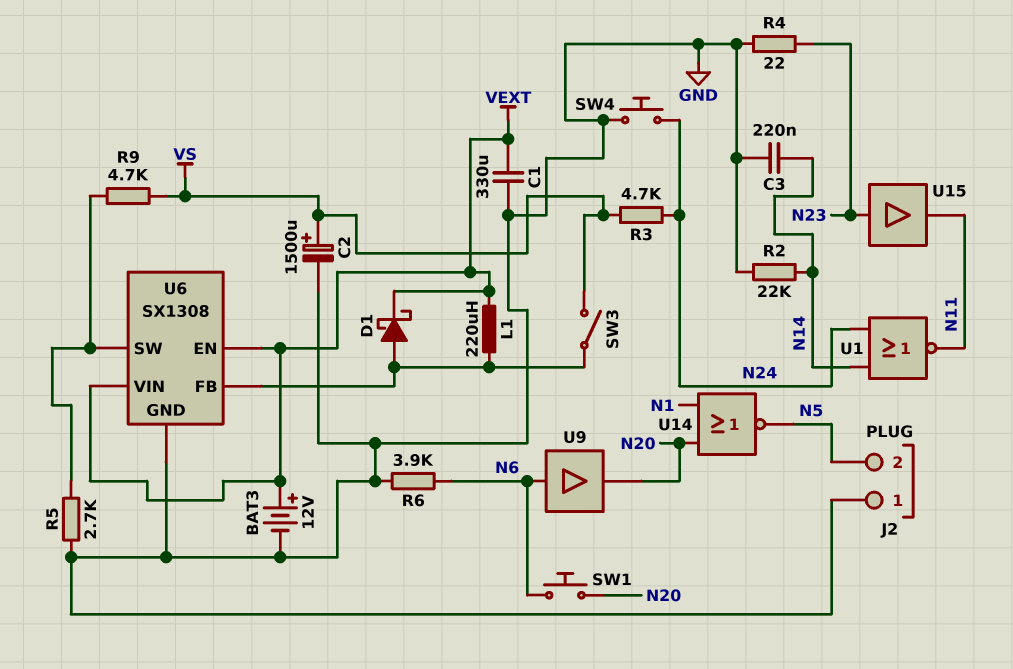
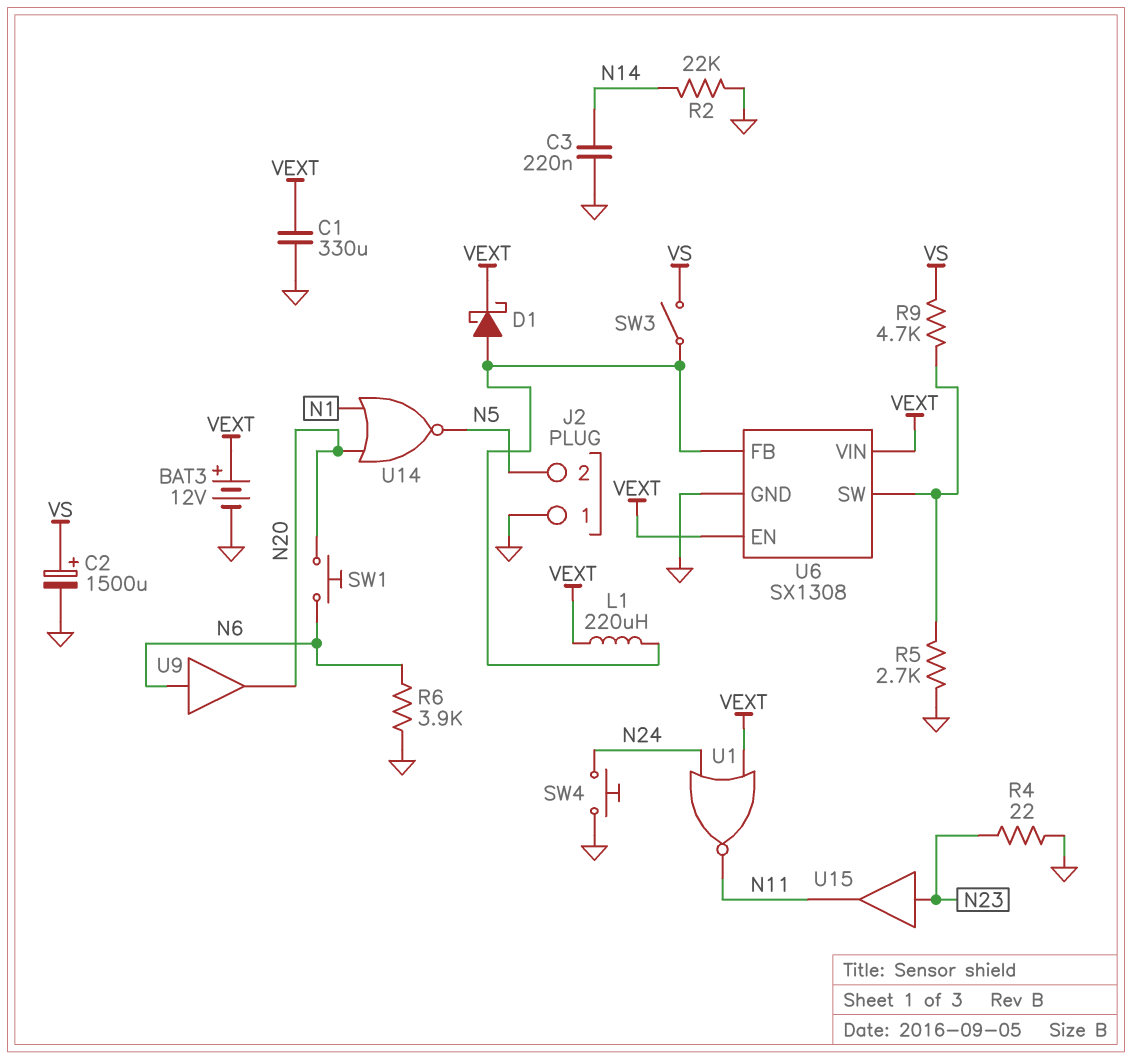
R3: 4.7k (N24, VS) -> none
U1: NOR (in N14, in N24, out N11) -> NOR (in N24, in VEXT, out N11)

